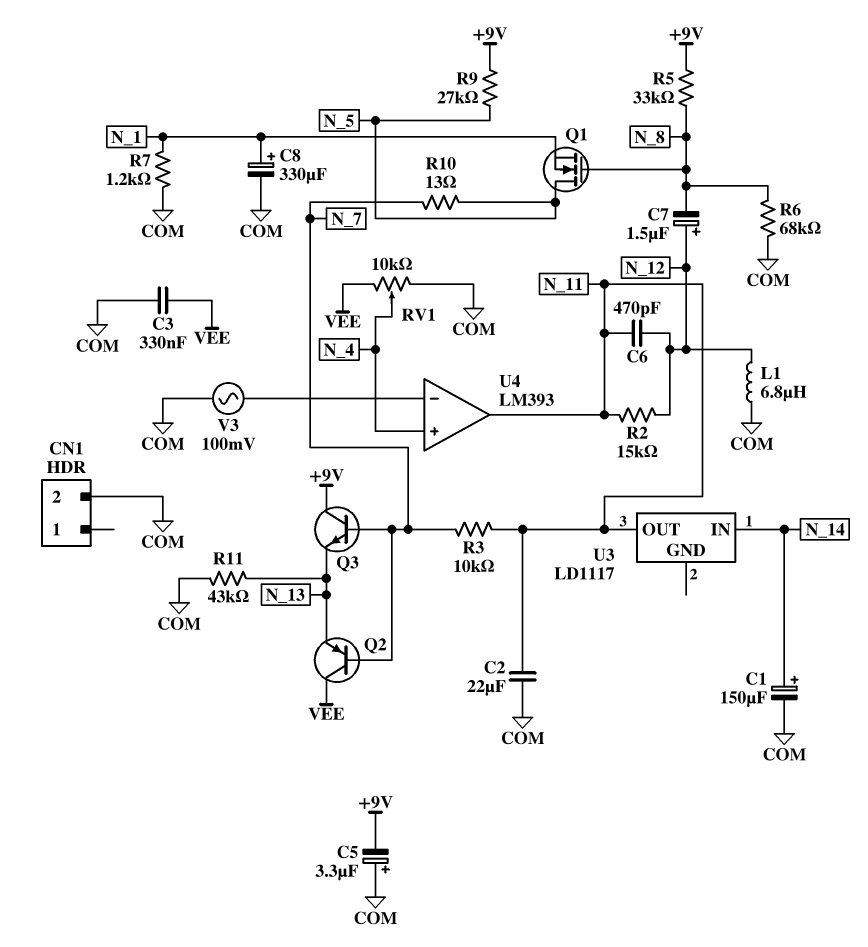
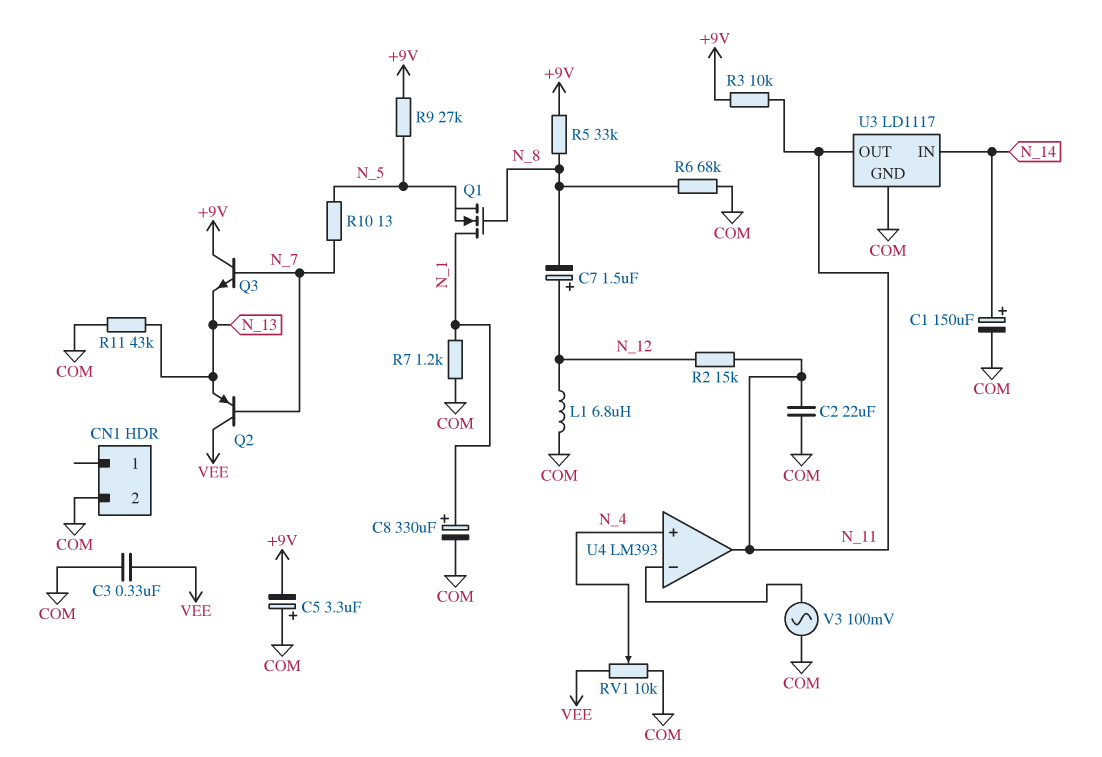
C6: 470pF (N_11, N_12) -> none
Q1: NMOS (G N_8, D N_5, S N_1) -> NMOS (G N_8, D N_1, S N_5)
R3: 10k (N_7, N_11) -> 10k (+9V, N_11)
U3 pin GND: none -> COM

